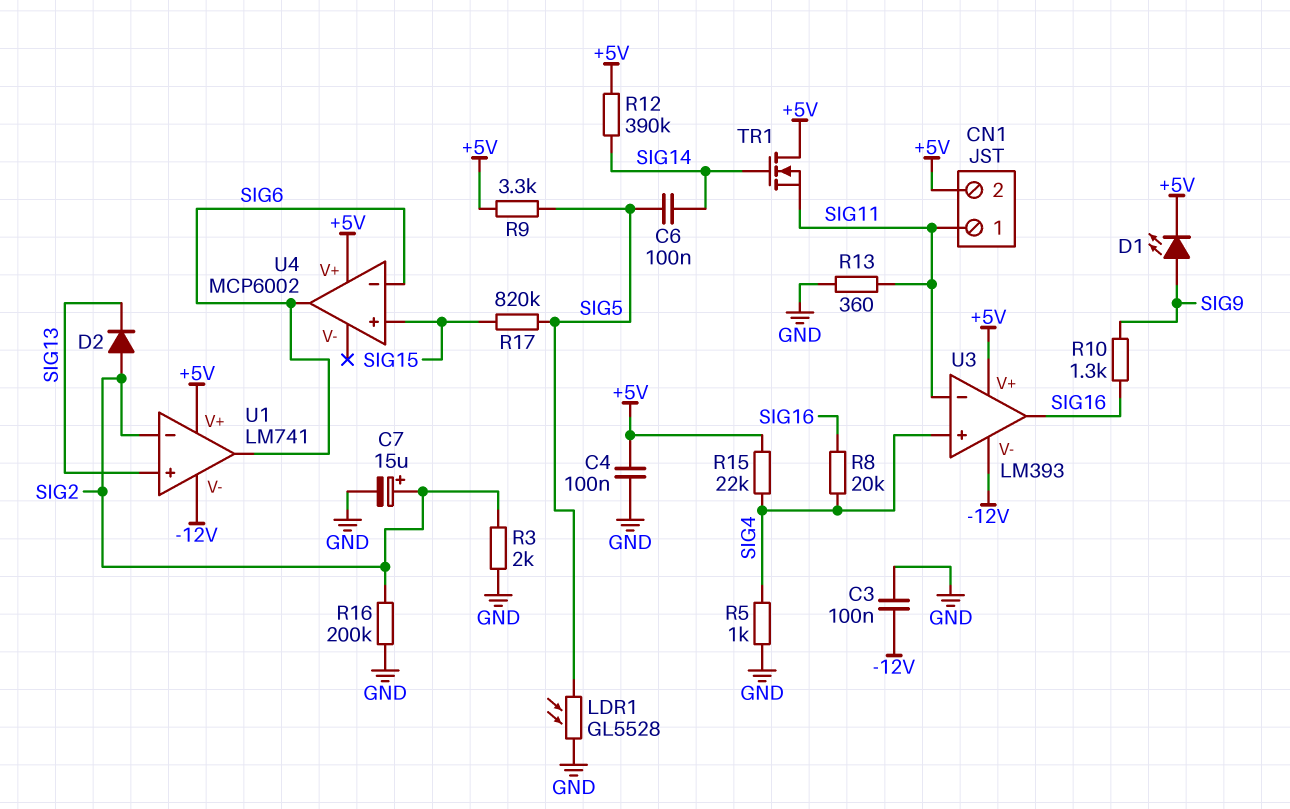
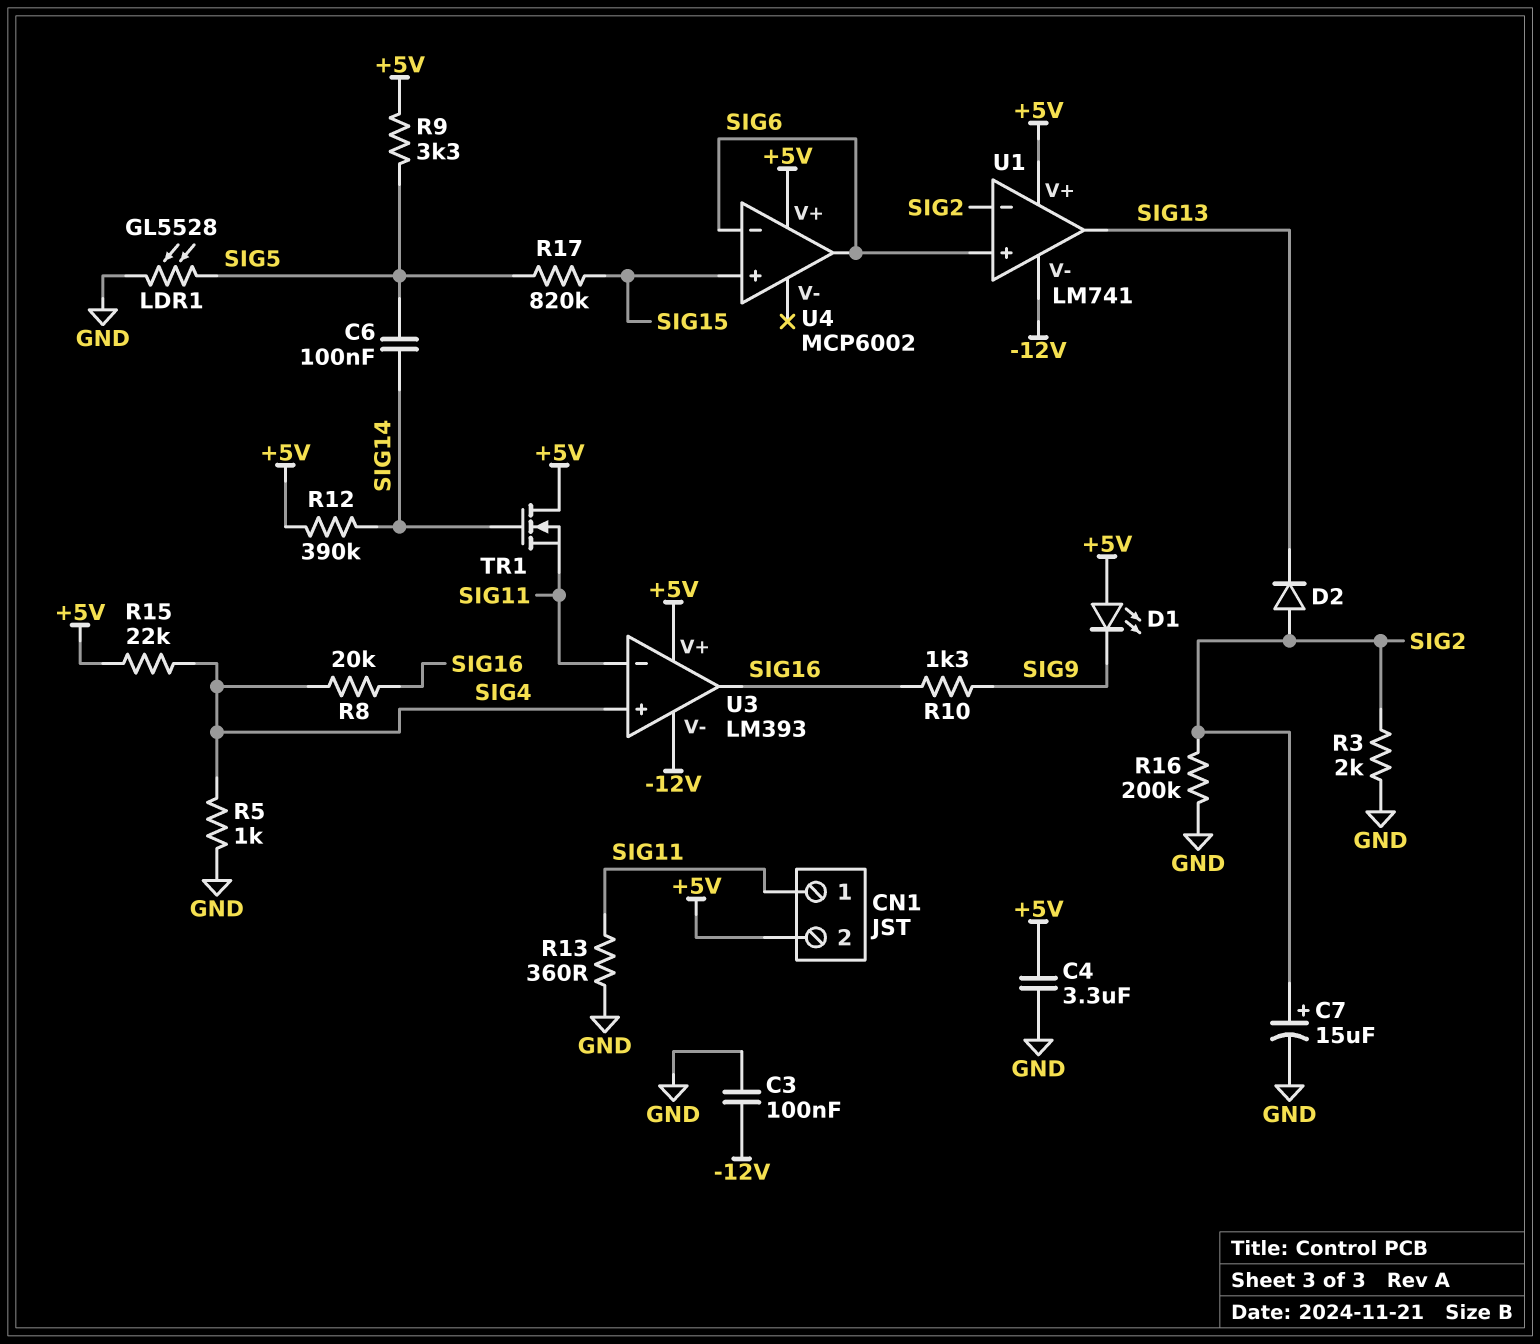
C4: 100nF (+5V, GND) -> 3.3uF (+5V, GND)
D1: LED (A SIG9, K +5V) -> LED (A +5V, K SIG9)
U1 pin in+: SIG13 -> SIG6
U1 pin out: SIG6 -> SIG13

